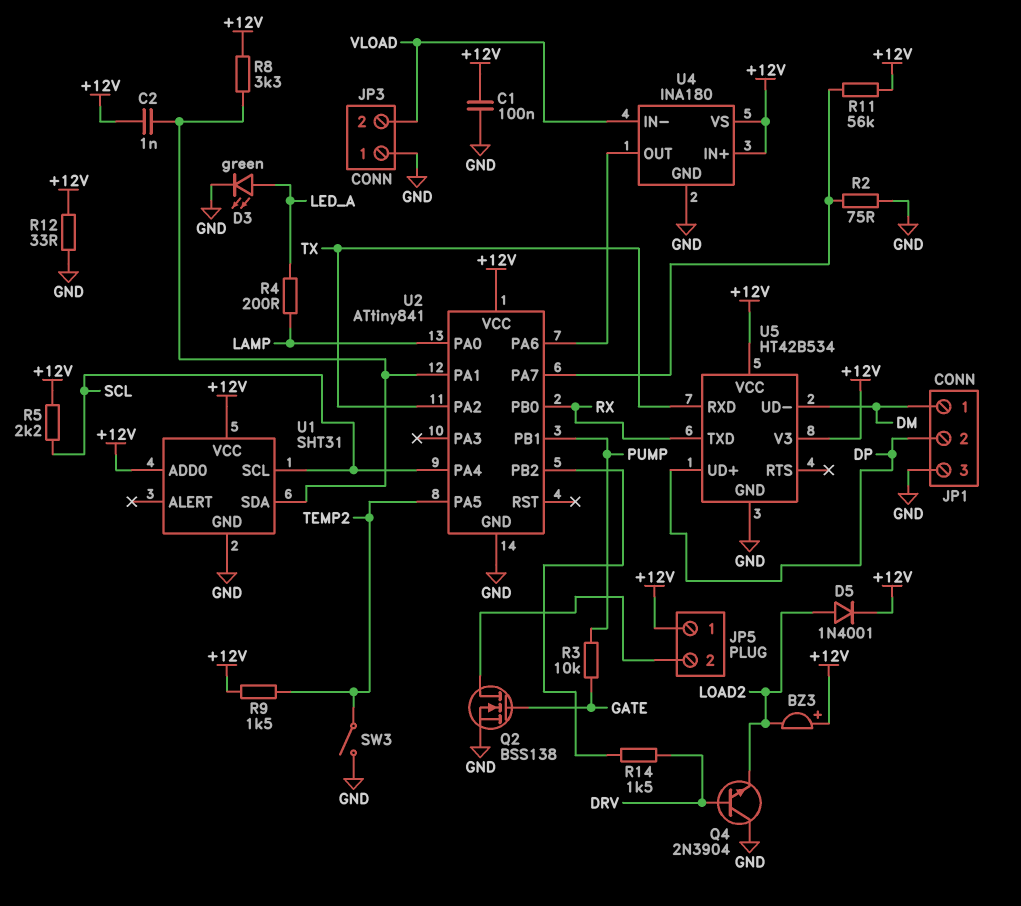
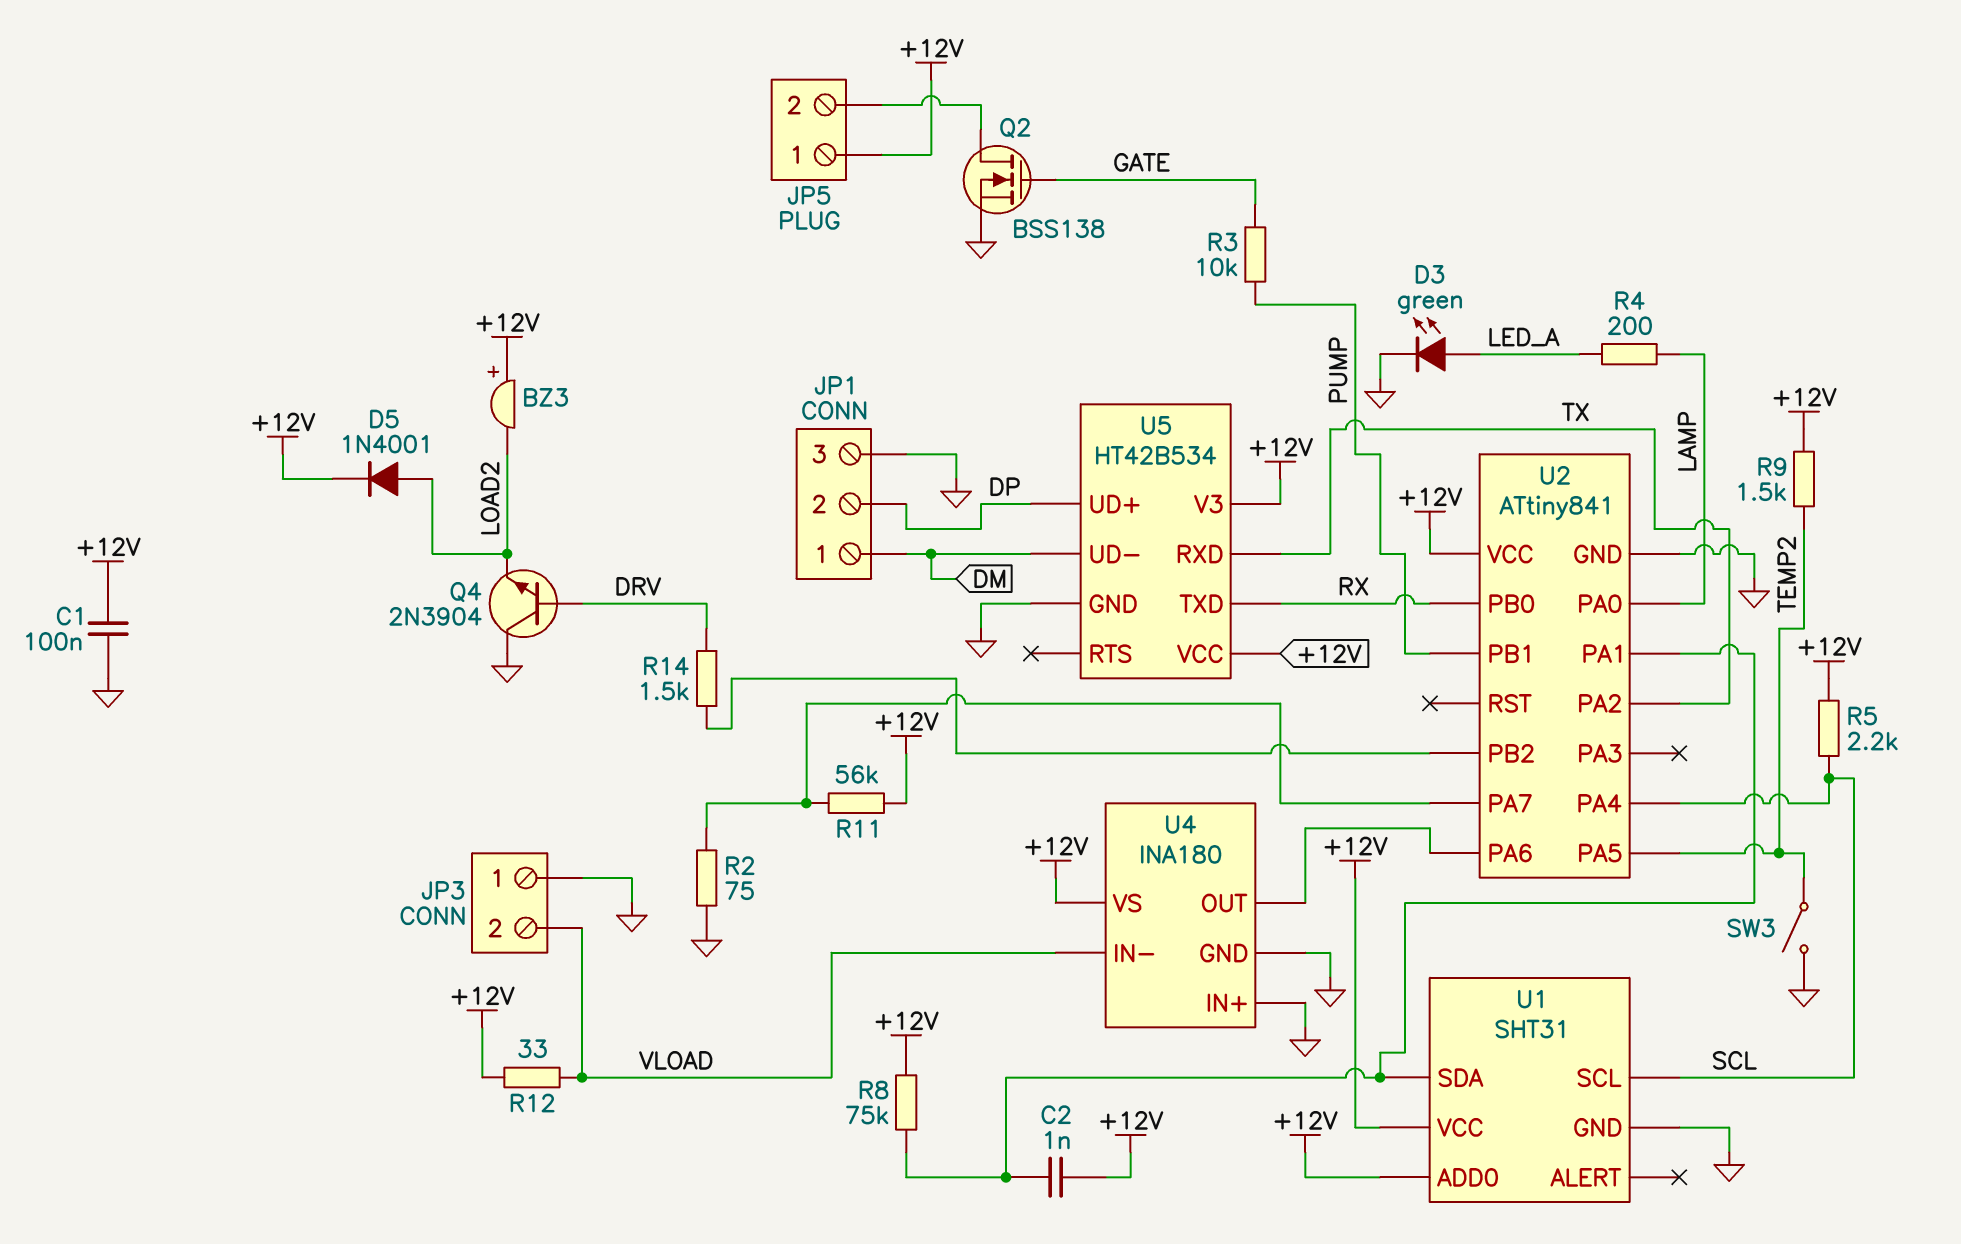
R8: 3.3k (+12V, U1/SDA) -> 75k (+12V, U1/SDA)
R12: 33 (+12V, GND) -> 33 (+12V, VLOAD)
U4 pin IN+: +12V -> GND

